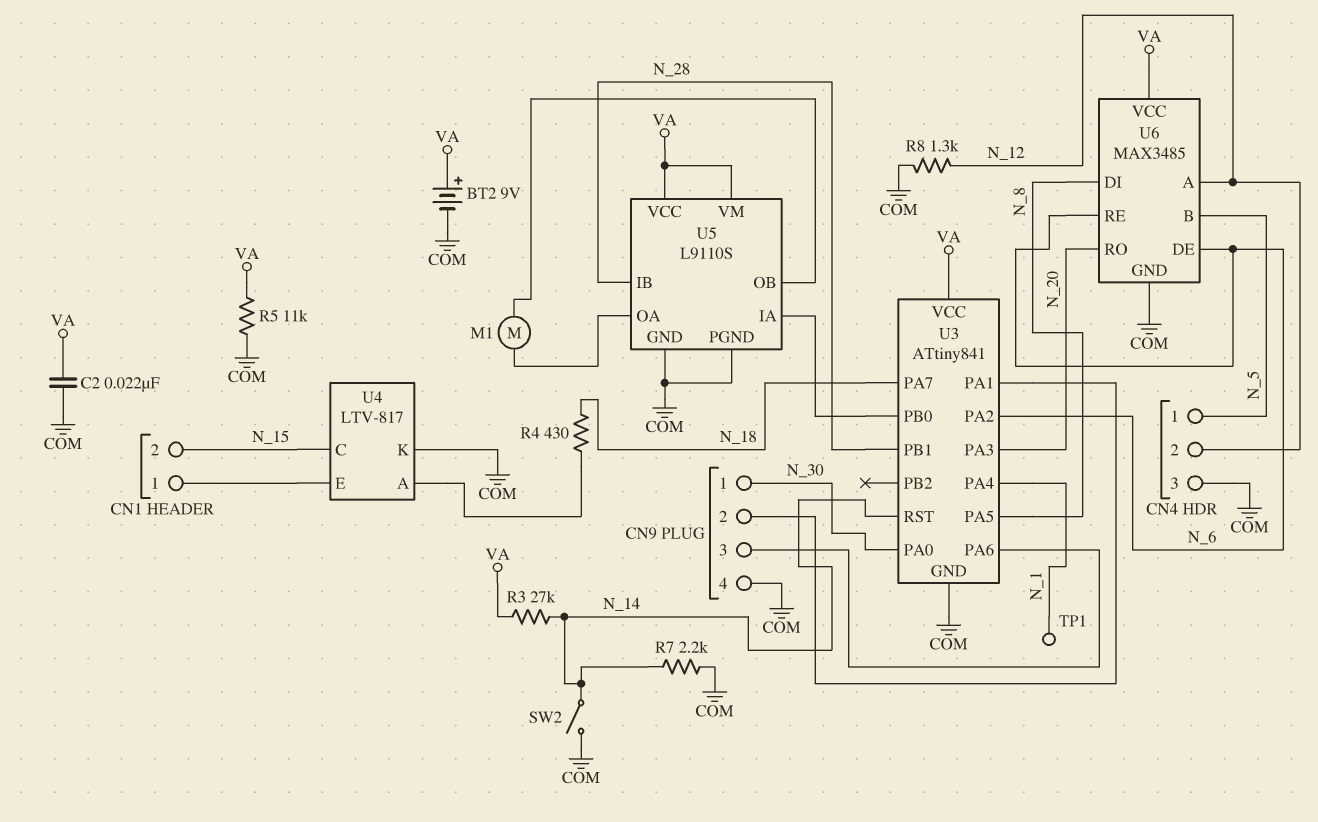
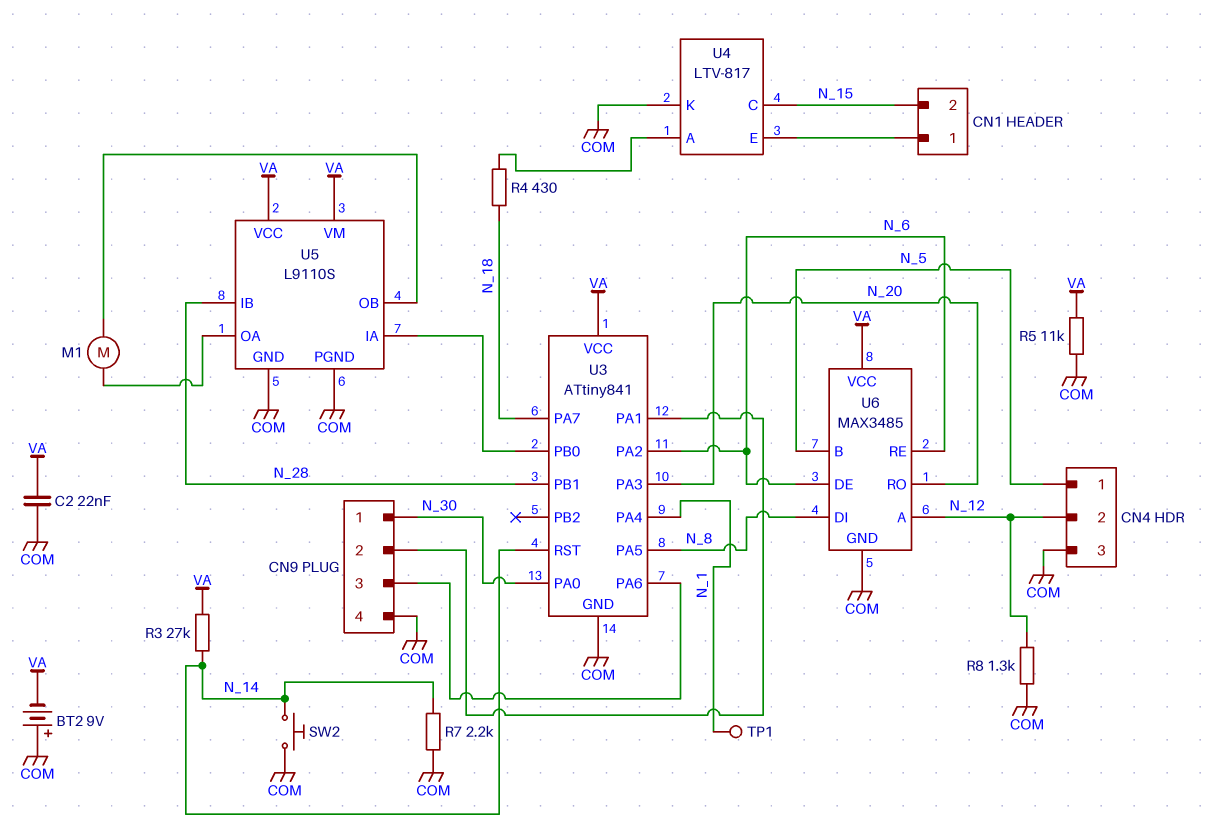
BT2: 9V (plus VA, minus COM) -> 9V (plus COM, minus VA)
SW2: switch (COM, N_14) -> button (COM, N_14)

